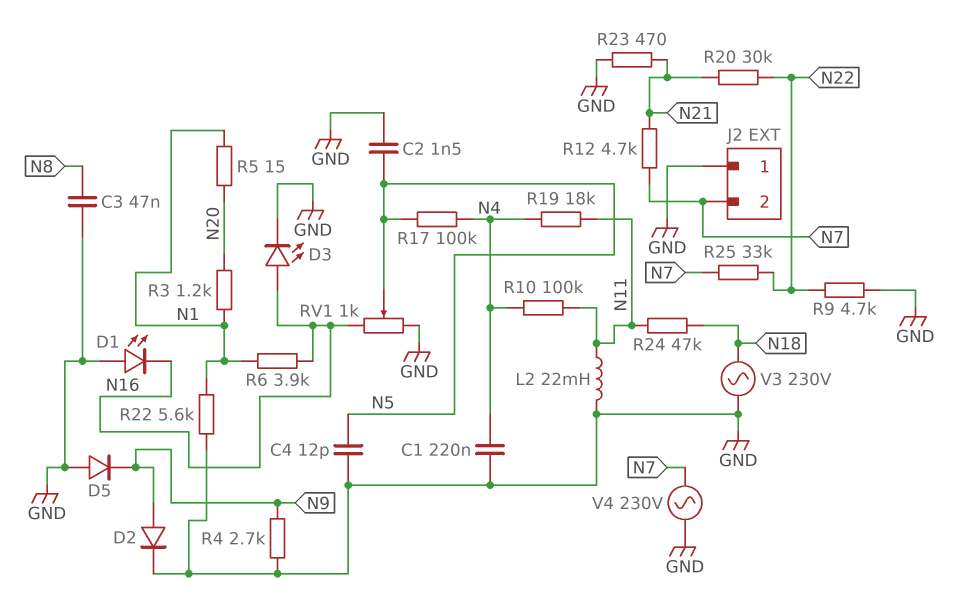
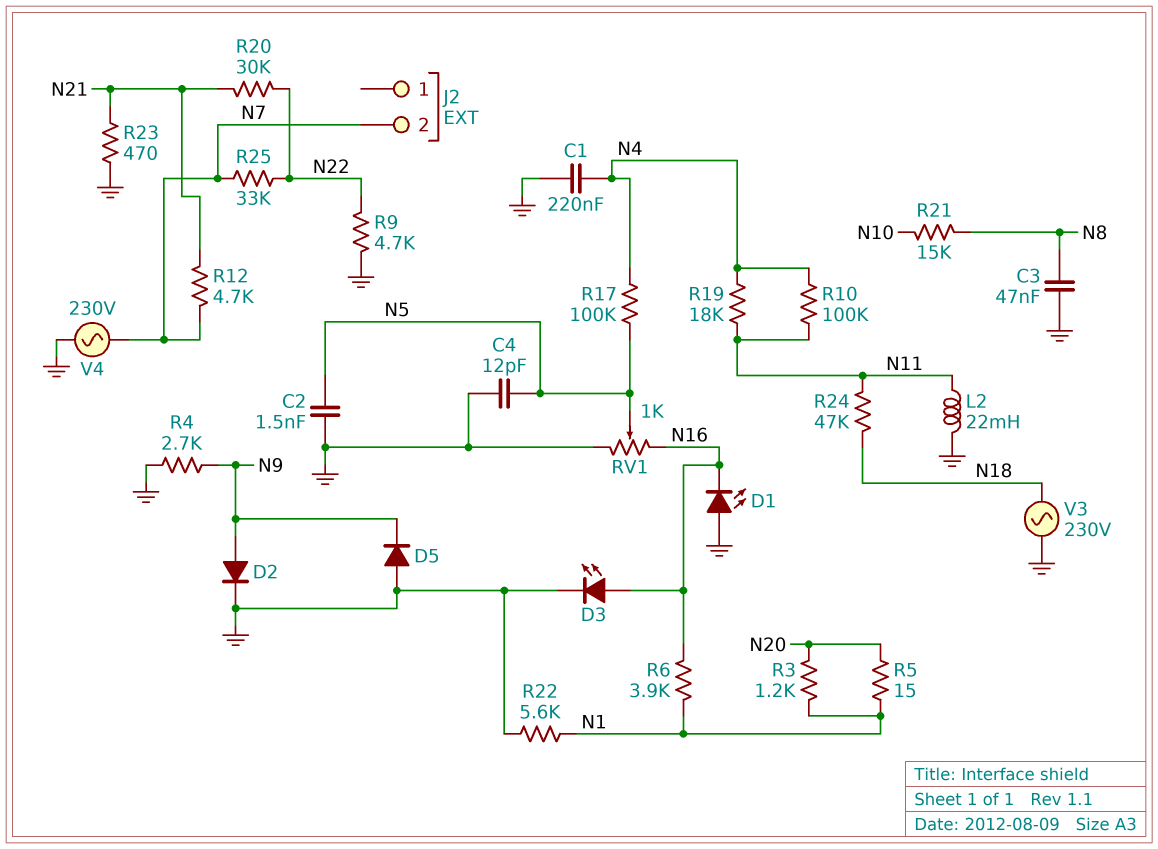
J2 pin 1: GND -> none
R21: none -> 15k (N8, N10)

